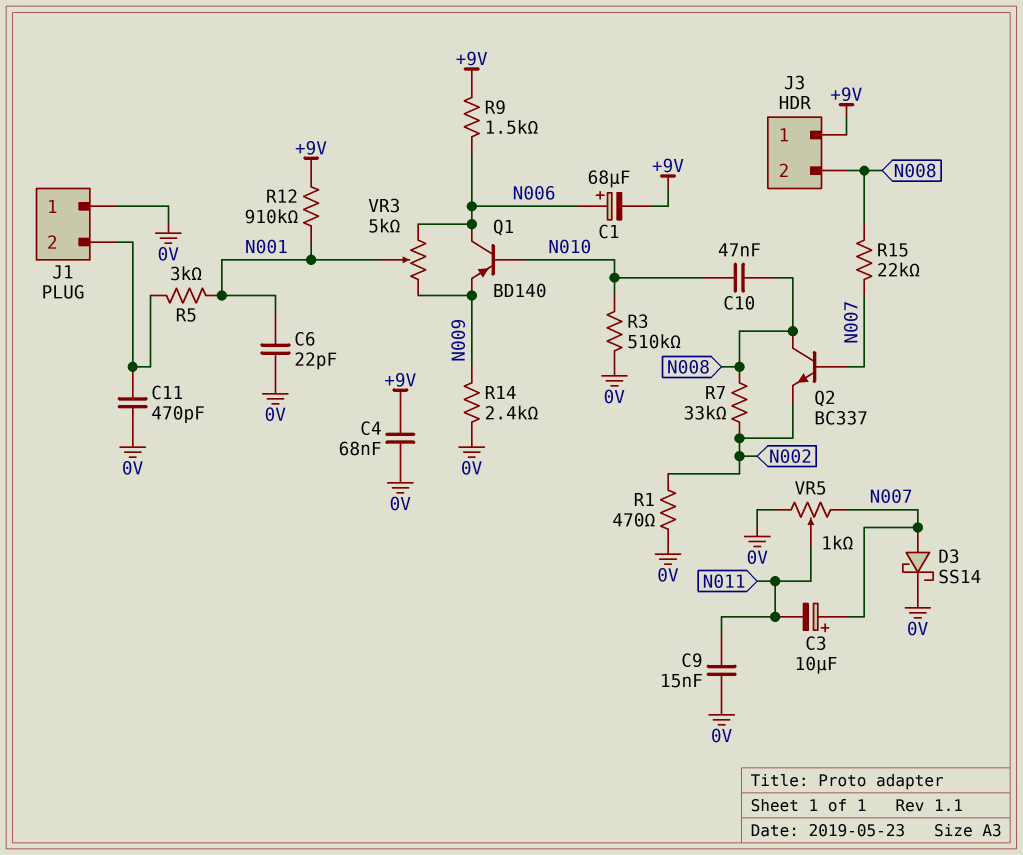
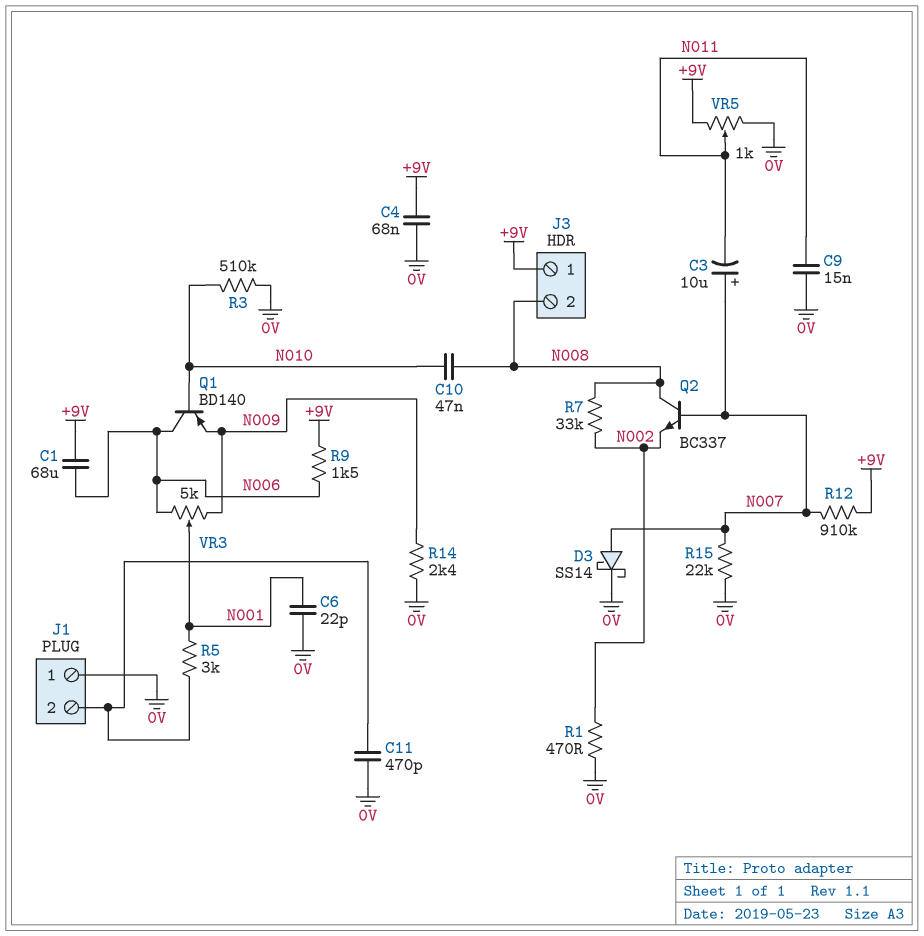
C1: 68uF (plus N006, minus +9V) -> 68uF (+9V, N006)
R12: 910k (+9V, N001) -> 910k (+9V, N007)
R15: 22k (N007, N008) -> 22k (0V, N007)
VR5: 1k (0V, N007, wiper N011) -> 1k (+9V, 0V, wiper N011)

